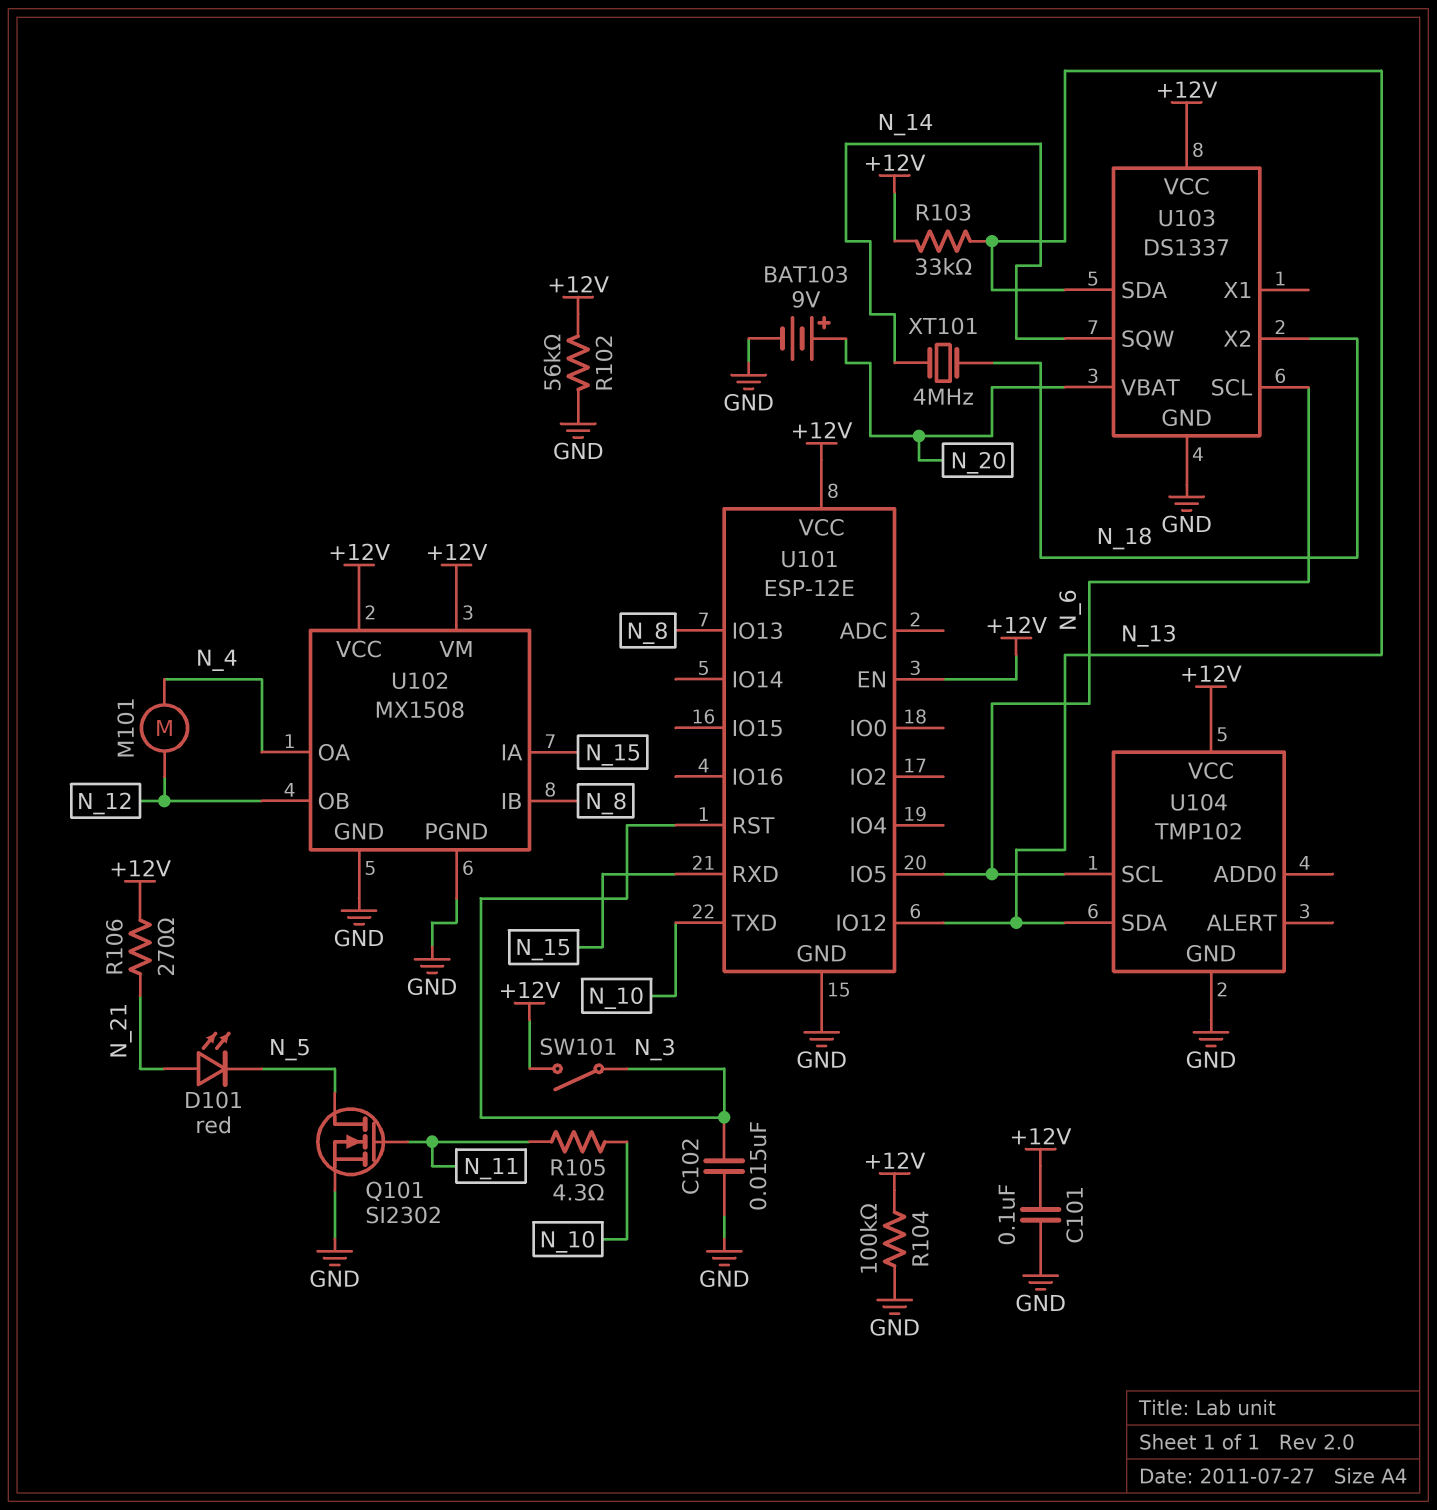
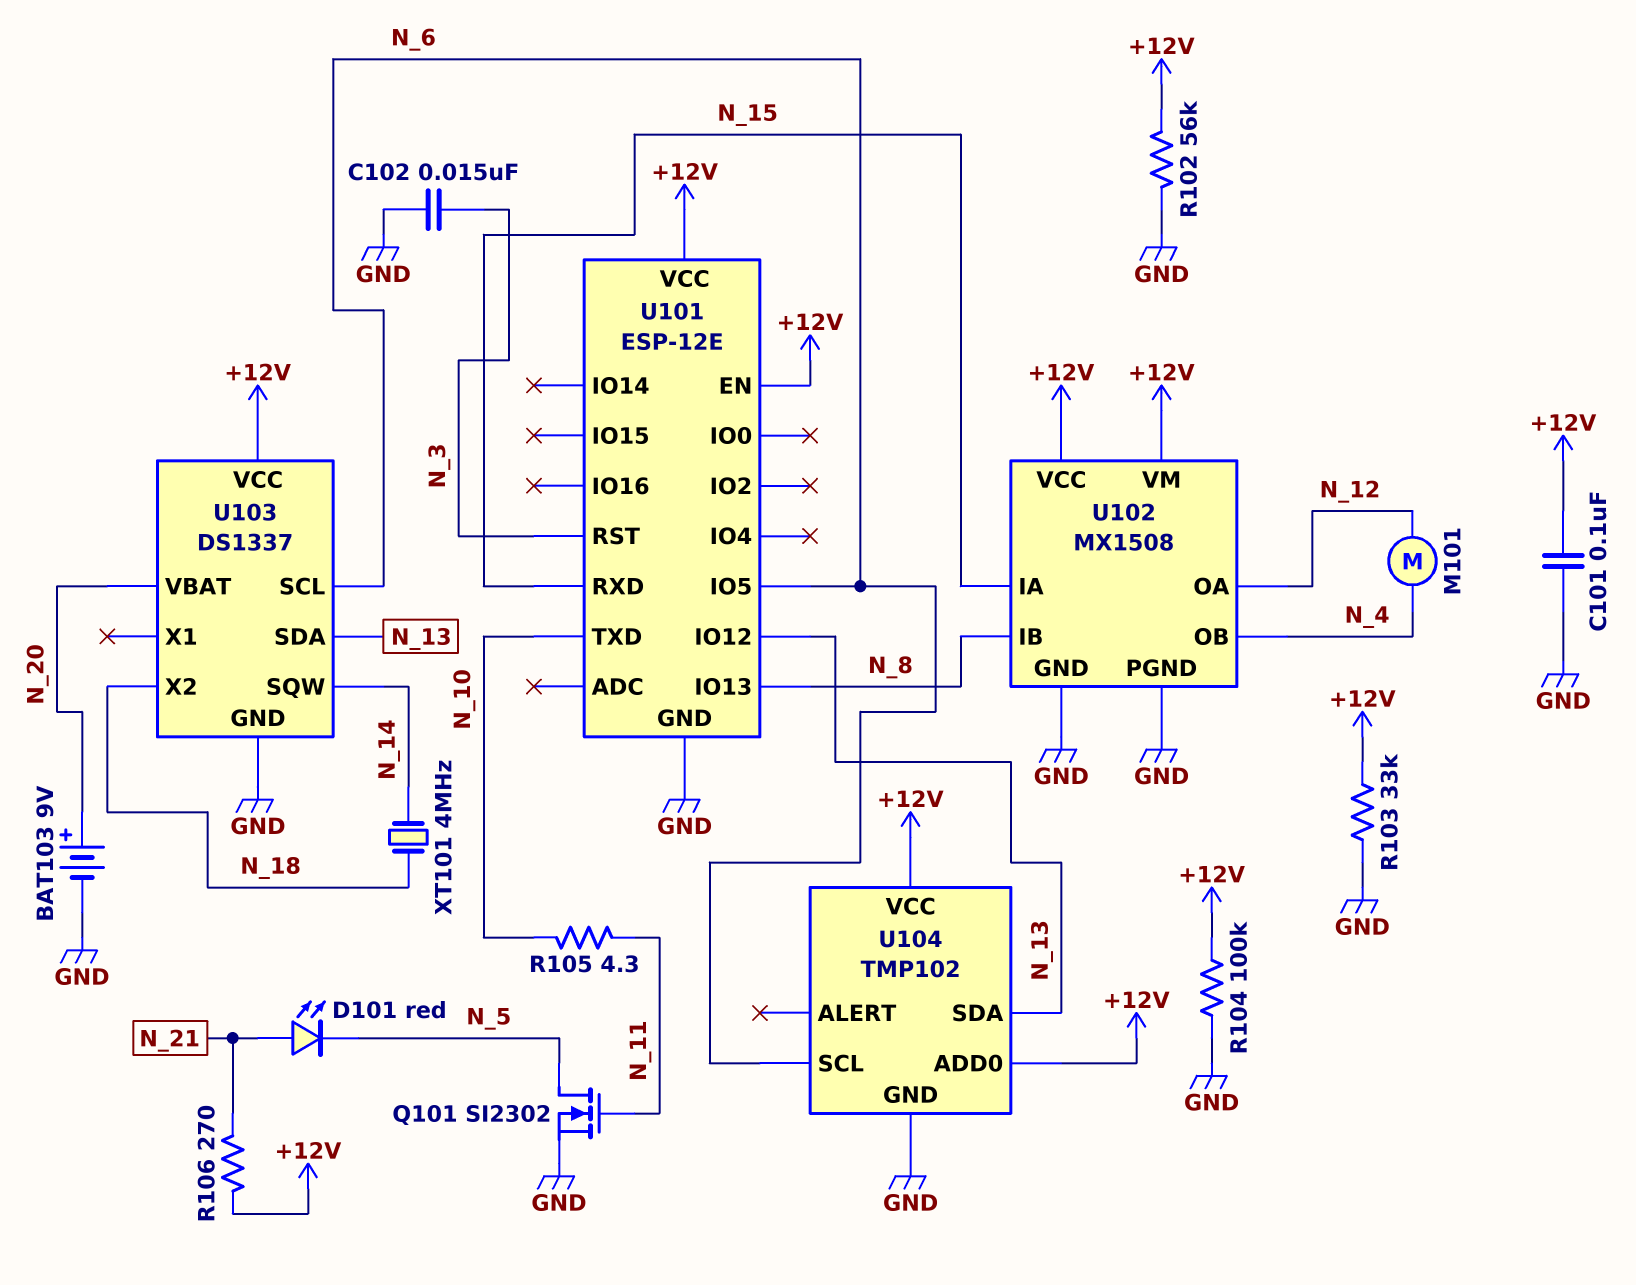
R103: 33k (+12V, N_13) -> 33k (+12V, GND)
SW101: switch (+12V, N_3) -> none
U102 pin OA: N_4 -> N_12
U102 pin OB: N_12 -> N_4
U104 pin ADD0: none -> +12V

